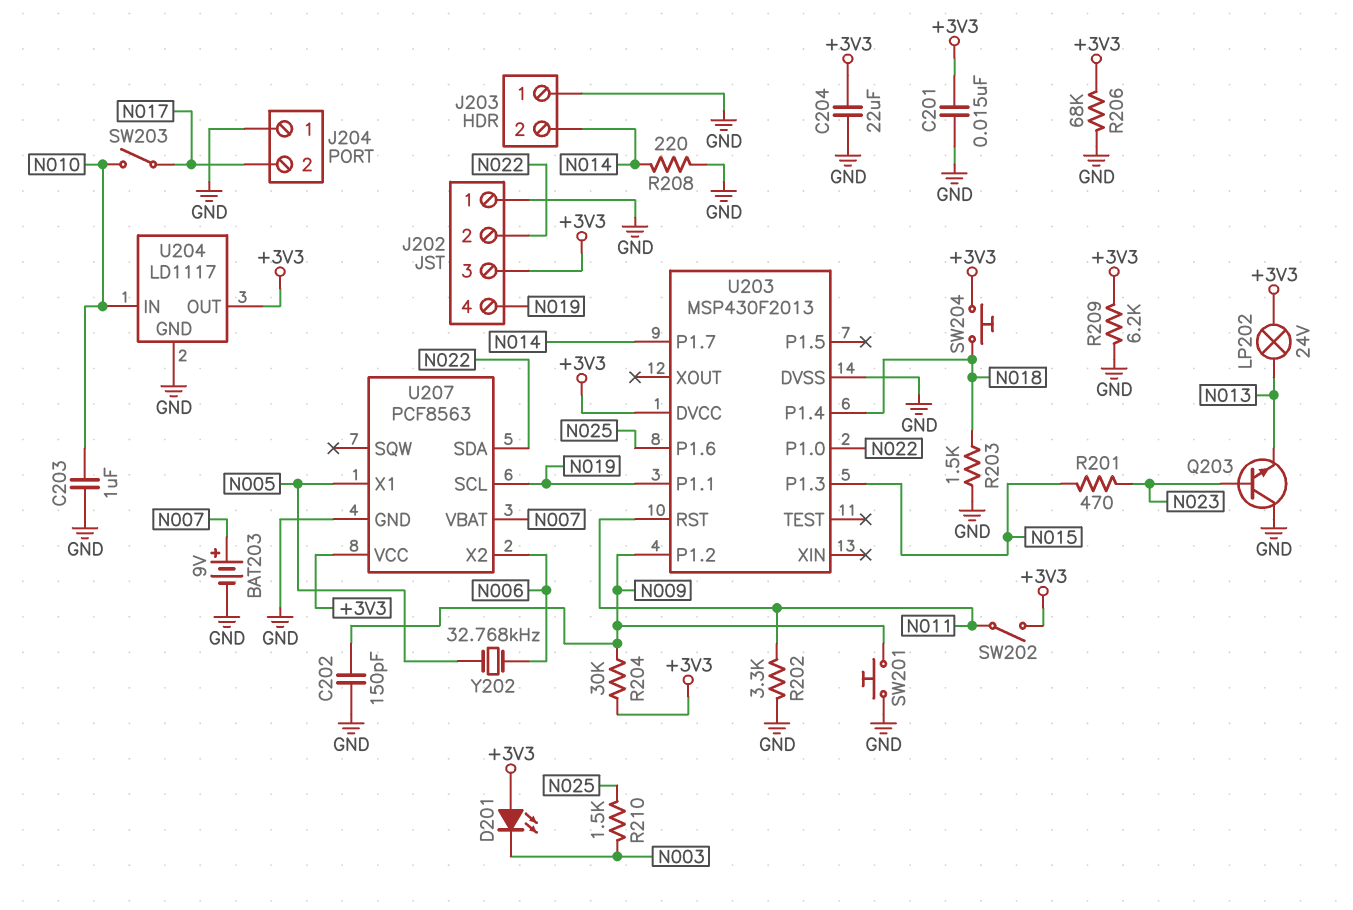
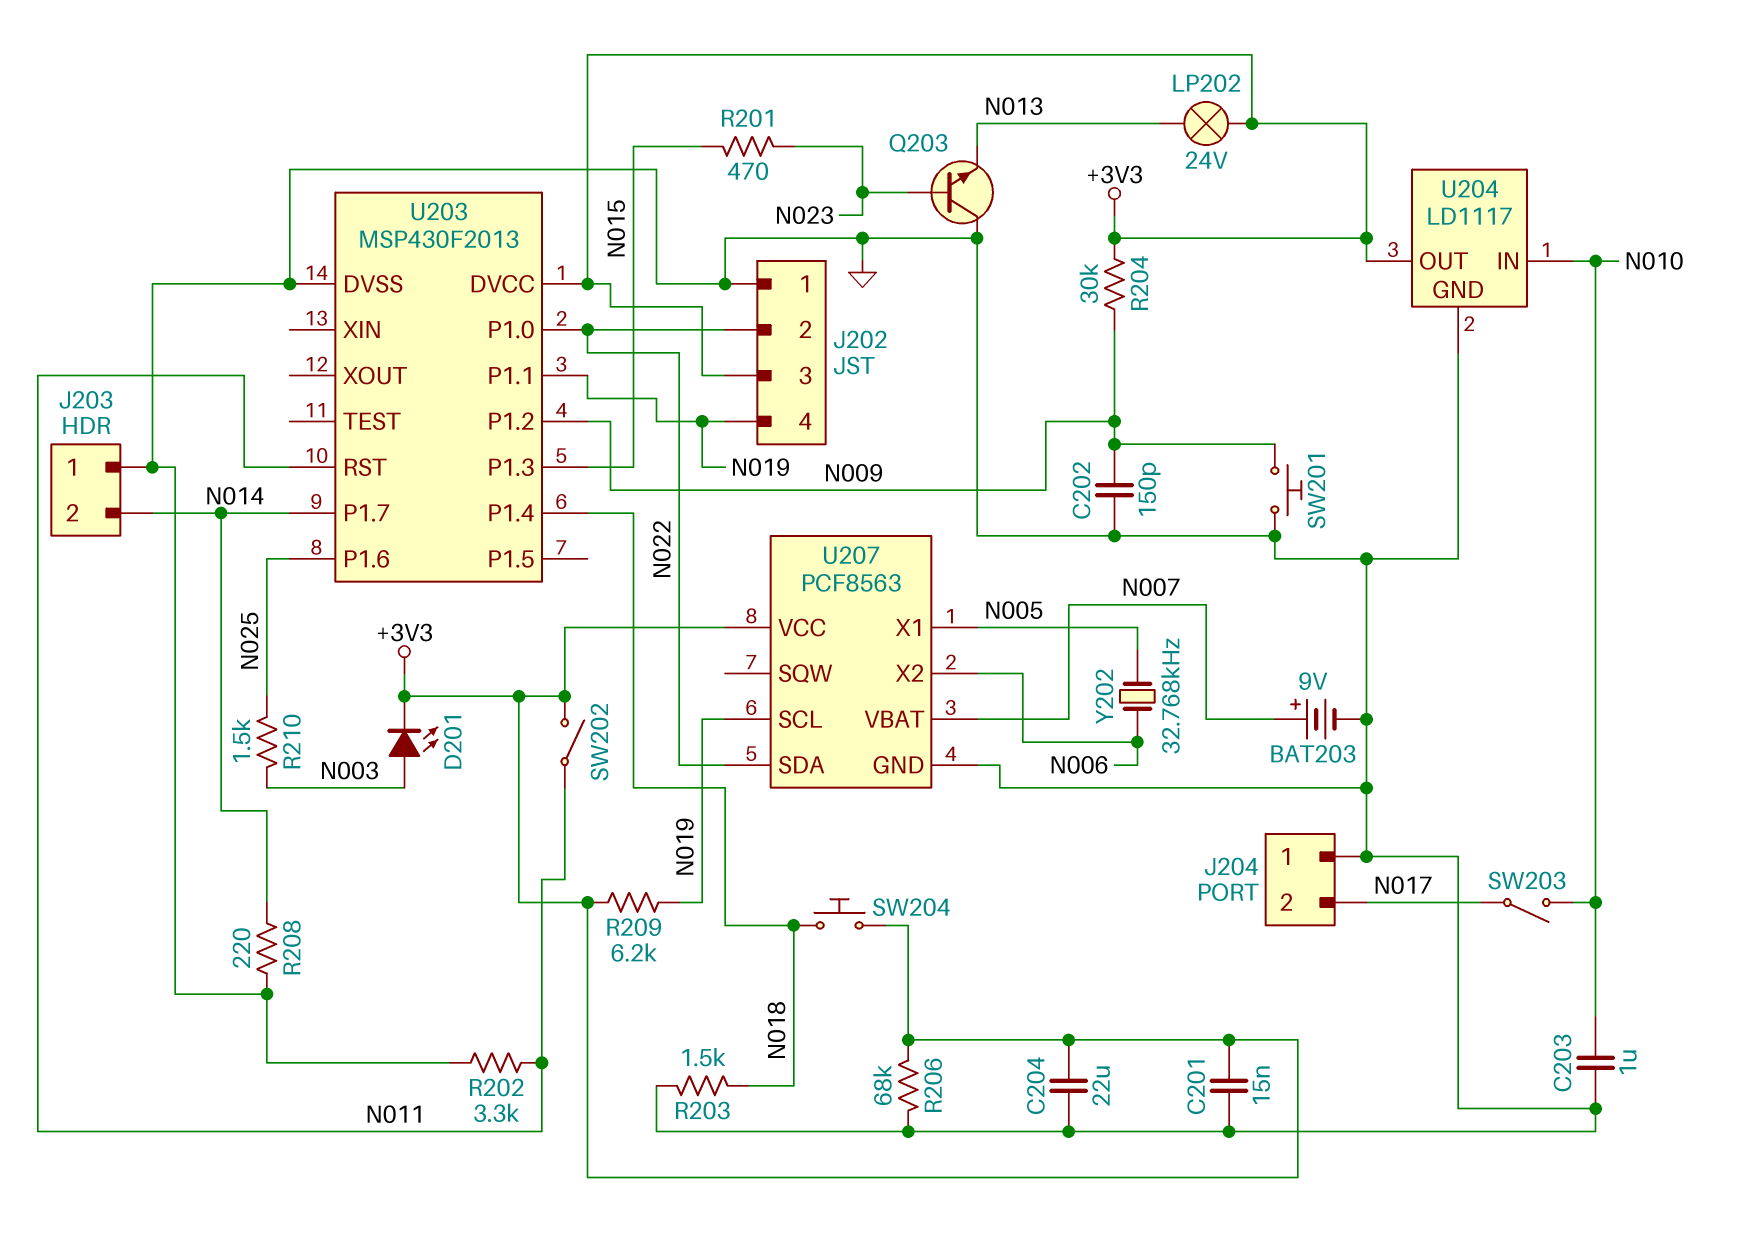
D201: LED (A +3V3, K N003) -> LED (A N003, K +3V3)
R209: 6.2k (+3V3, GND) -> 6.2k (+3V3, N019)

